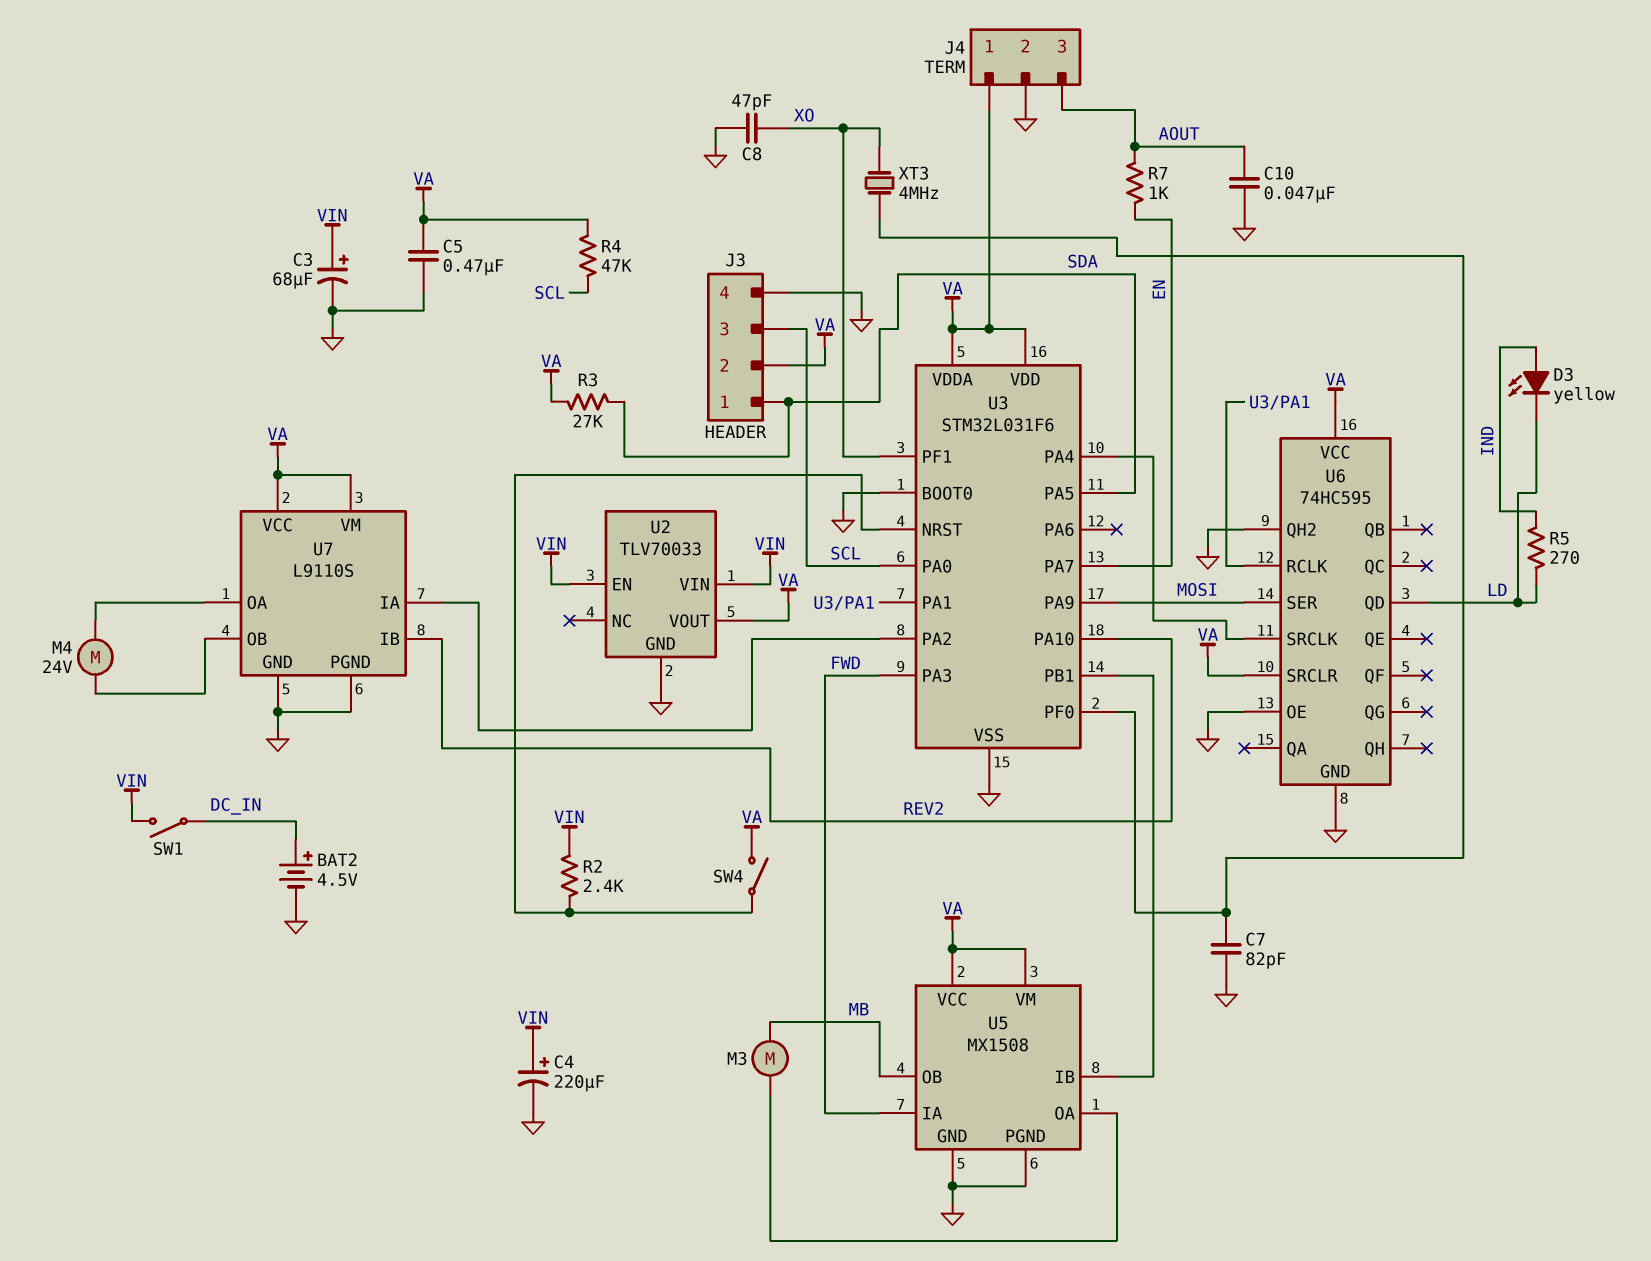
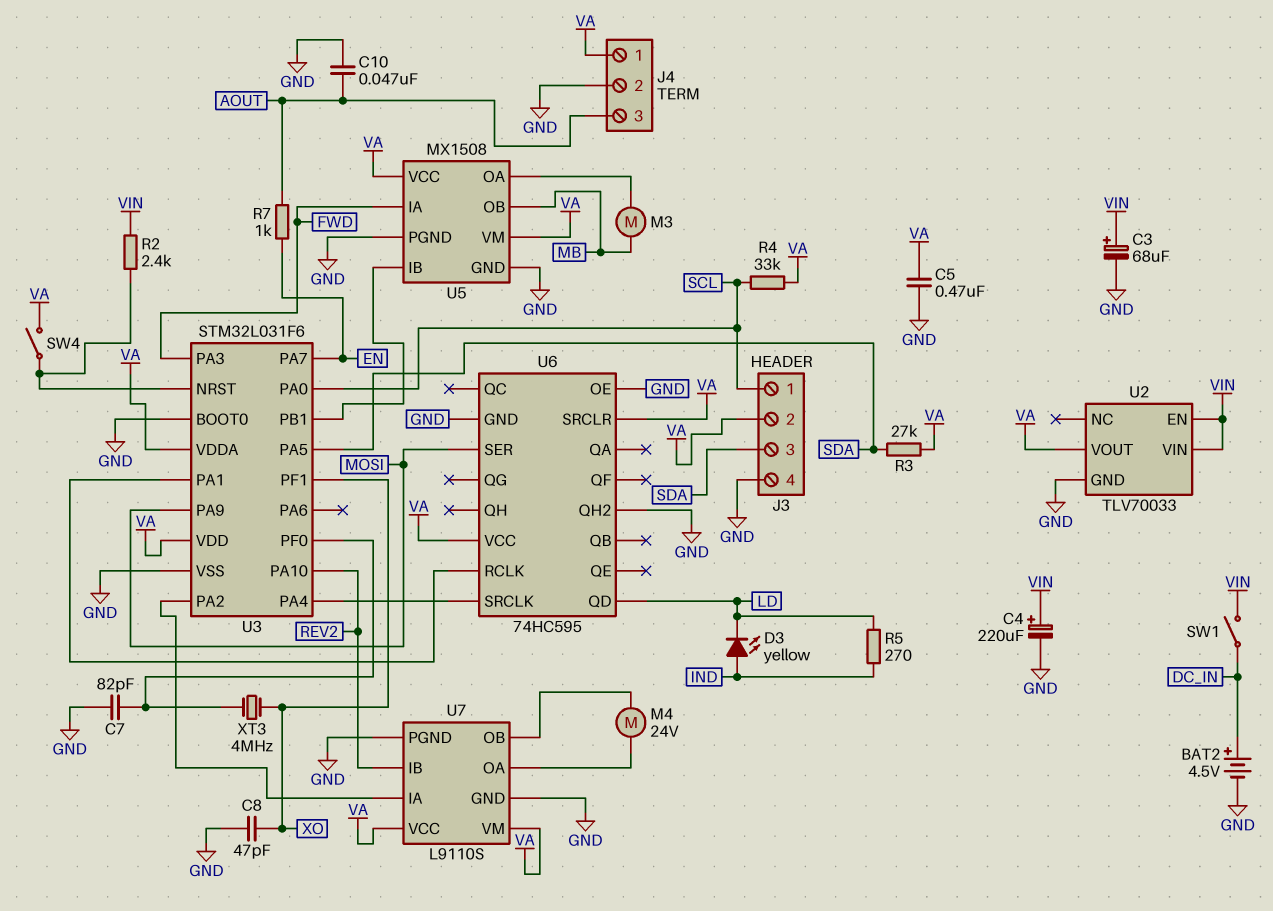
J3 pin 1: SDA -> SCL
J3 pin 3: SCL -> SDA
R4: 47k (SCL, VA) -> 33k (SCL, VA)

